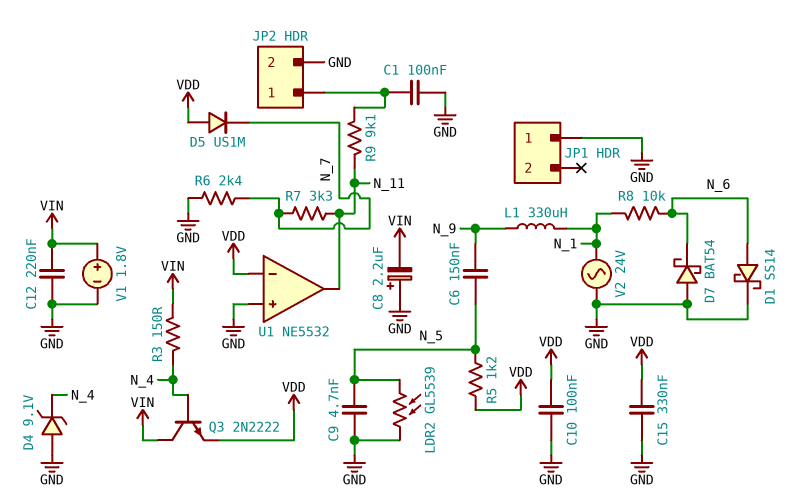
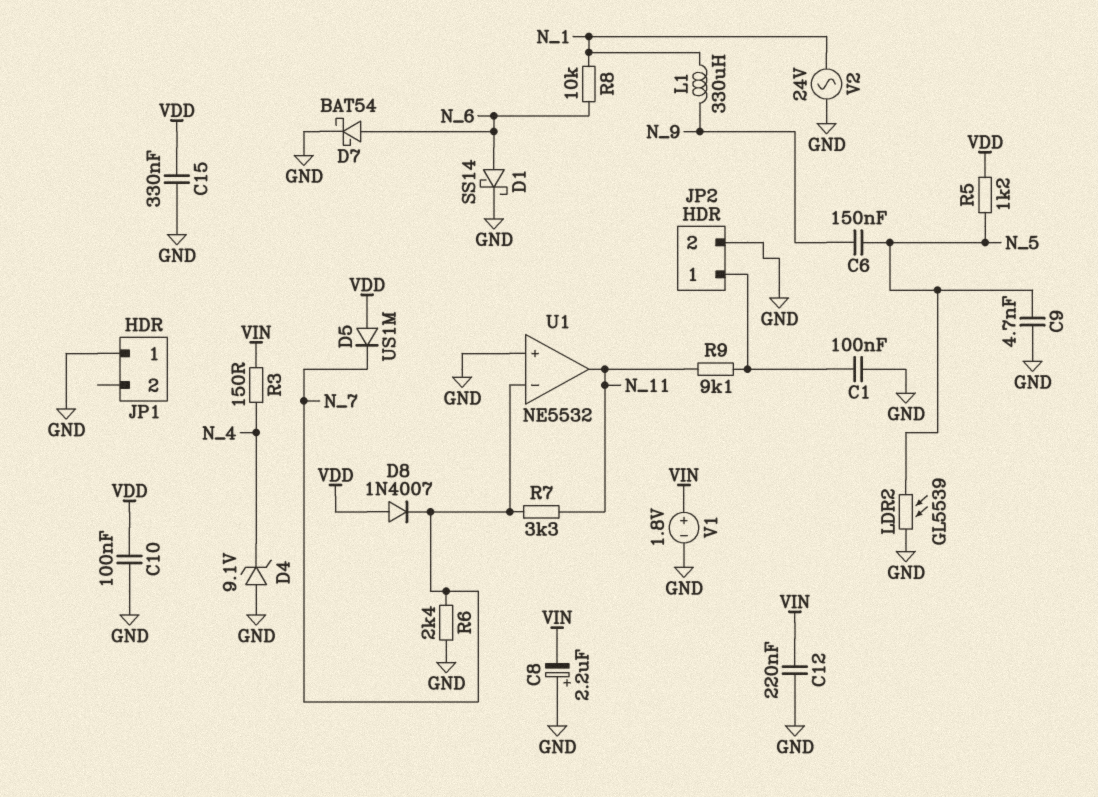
D7: schottky BAT54 (A GND, K N_6) -> schottky BAT54 (A N_6, K GND)
D8: none -> diode 1N4007 (A VDD, K N_7)
Q3: NPN 2N2222 (B N_4, C VIN, E VDD) -> none
U1 pin in-: VDD -> N_7

